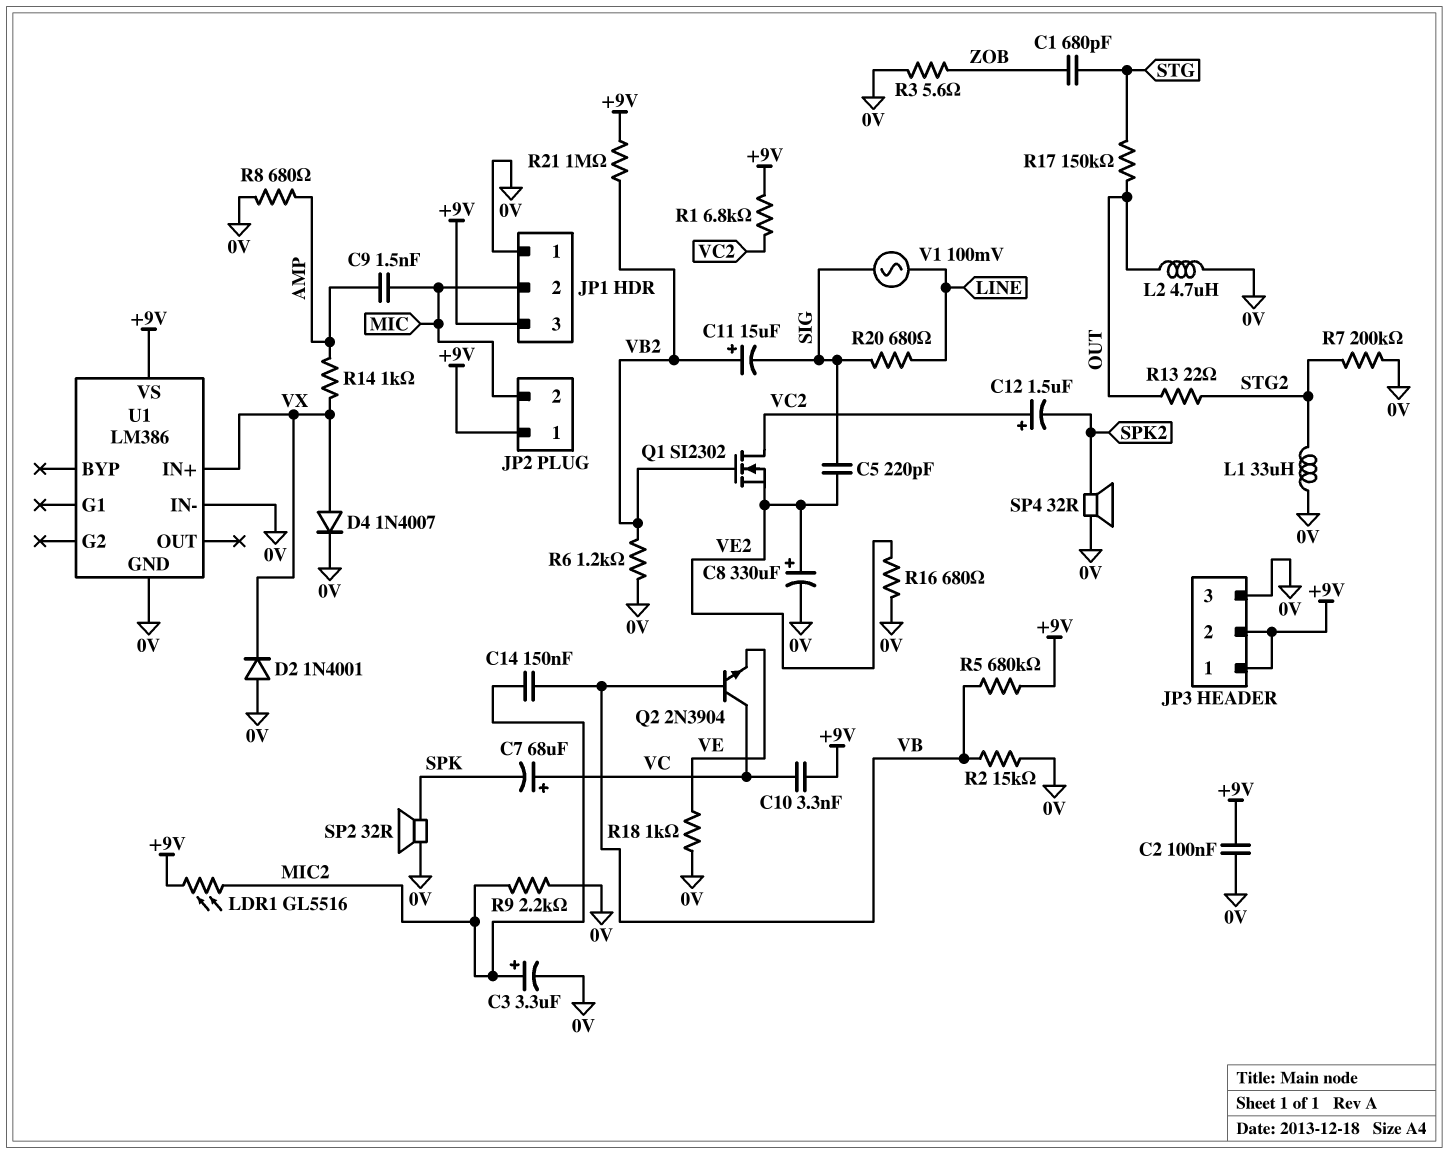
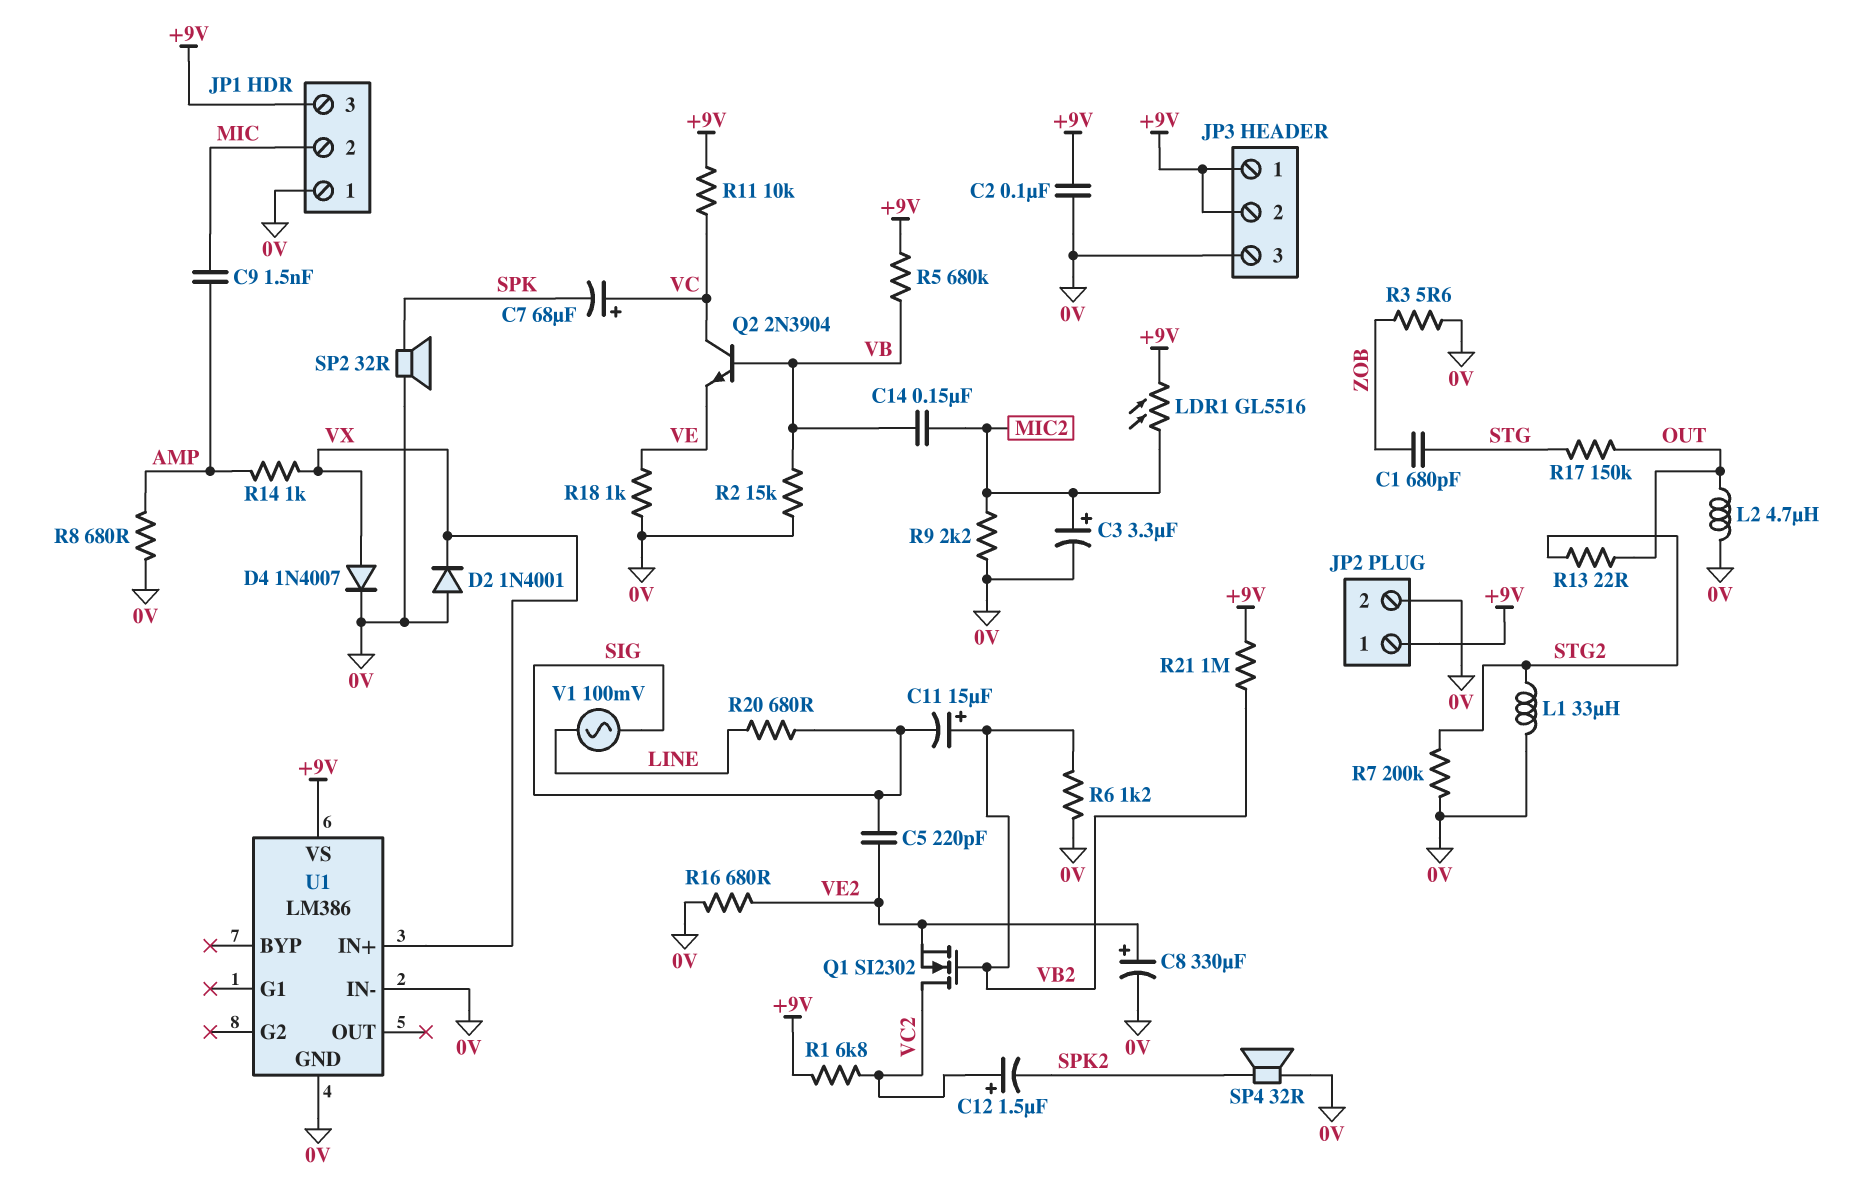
C10: 3.3nF (+9V, VC) -> none
JP2 pin 2: MIC -> 0V
R11: none -> 10k (+9V, VC)

